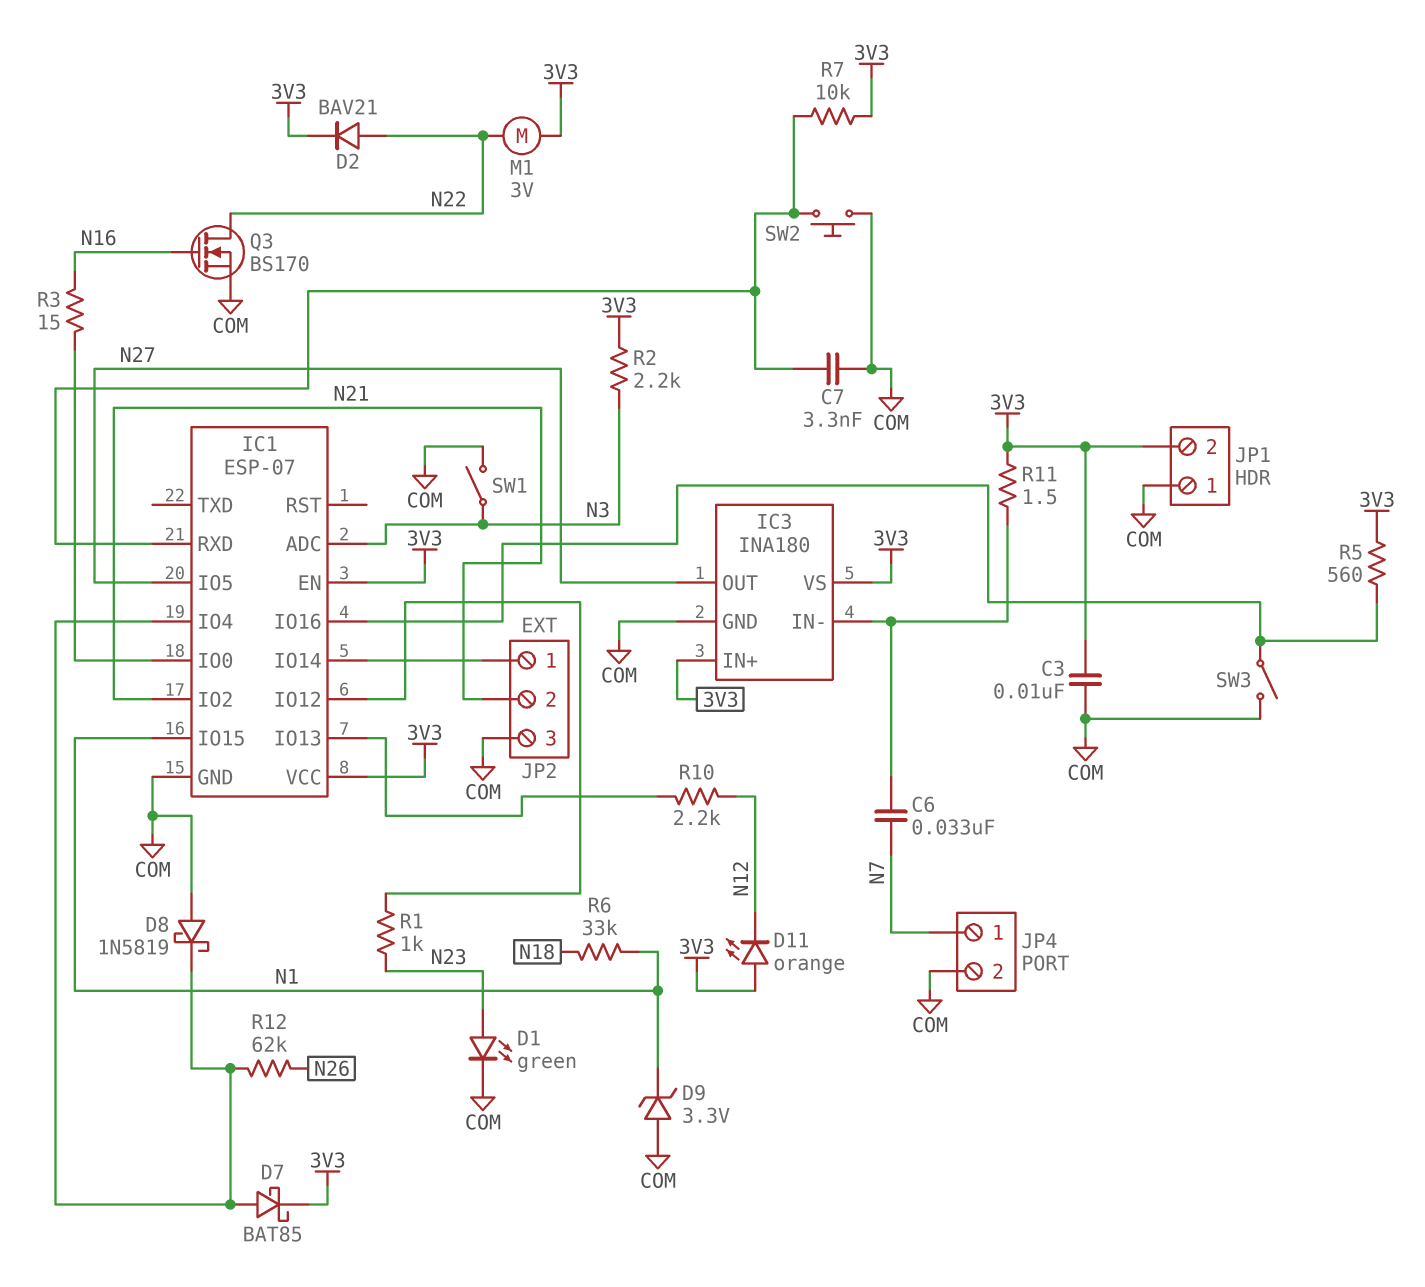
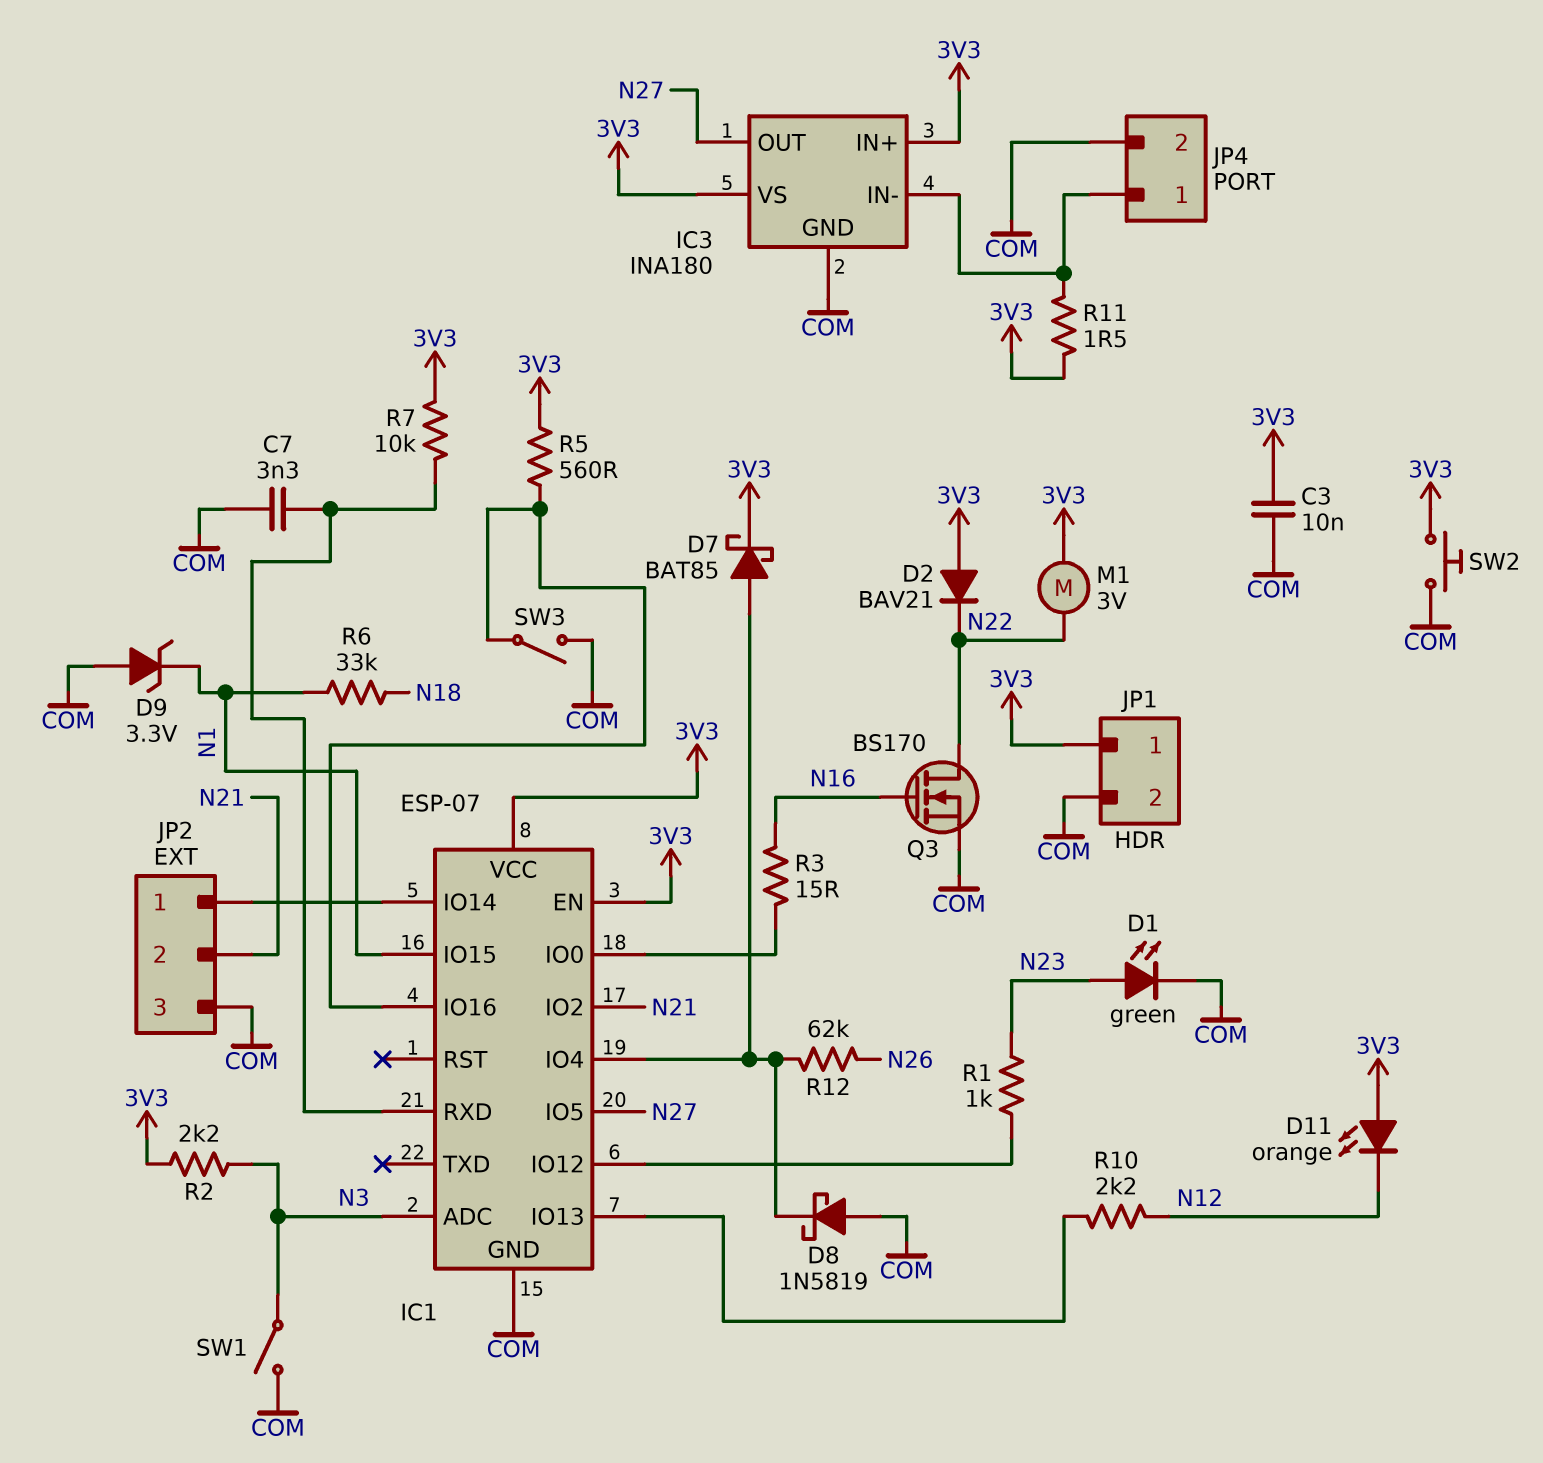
C6: 33nF (IC3/IN-, N7) -> none
D2: diode BAV21 (A N22, K 3V3) -> diode BAV21 (A 3V3, K N22)
JP1 pin 1: COM -> 3V3
JP1 pin 2: 3V3 -> COM
JP4 pin 1: N7 -> IC3/IN-
SW2: button (COM, IC1/RXD) -> button (3V3, COM)

